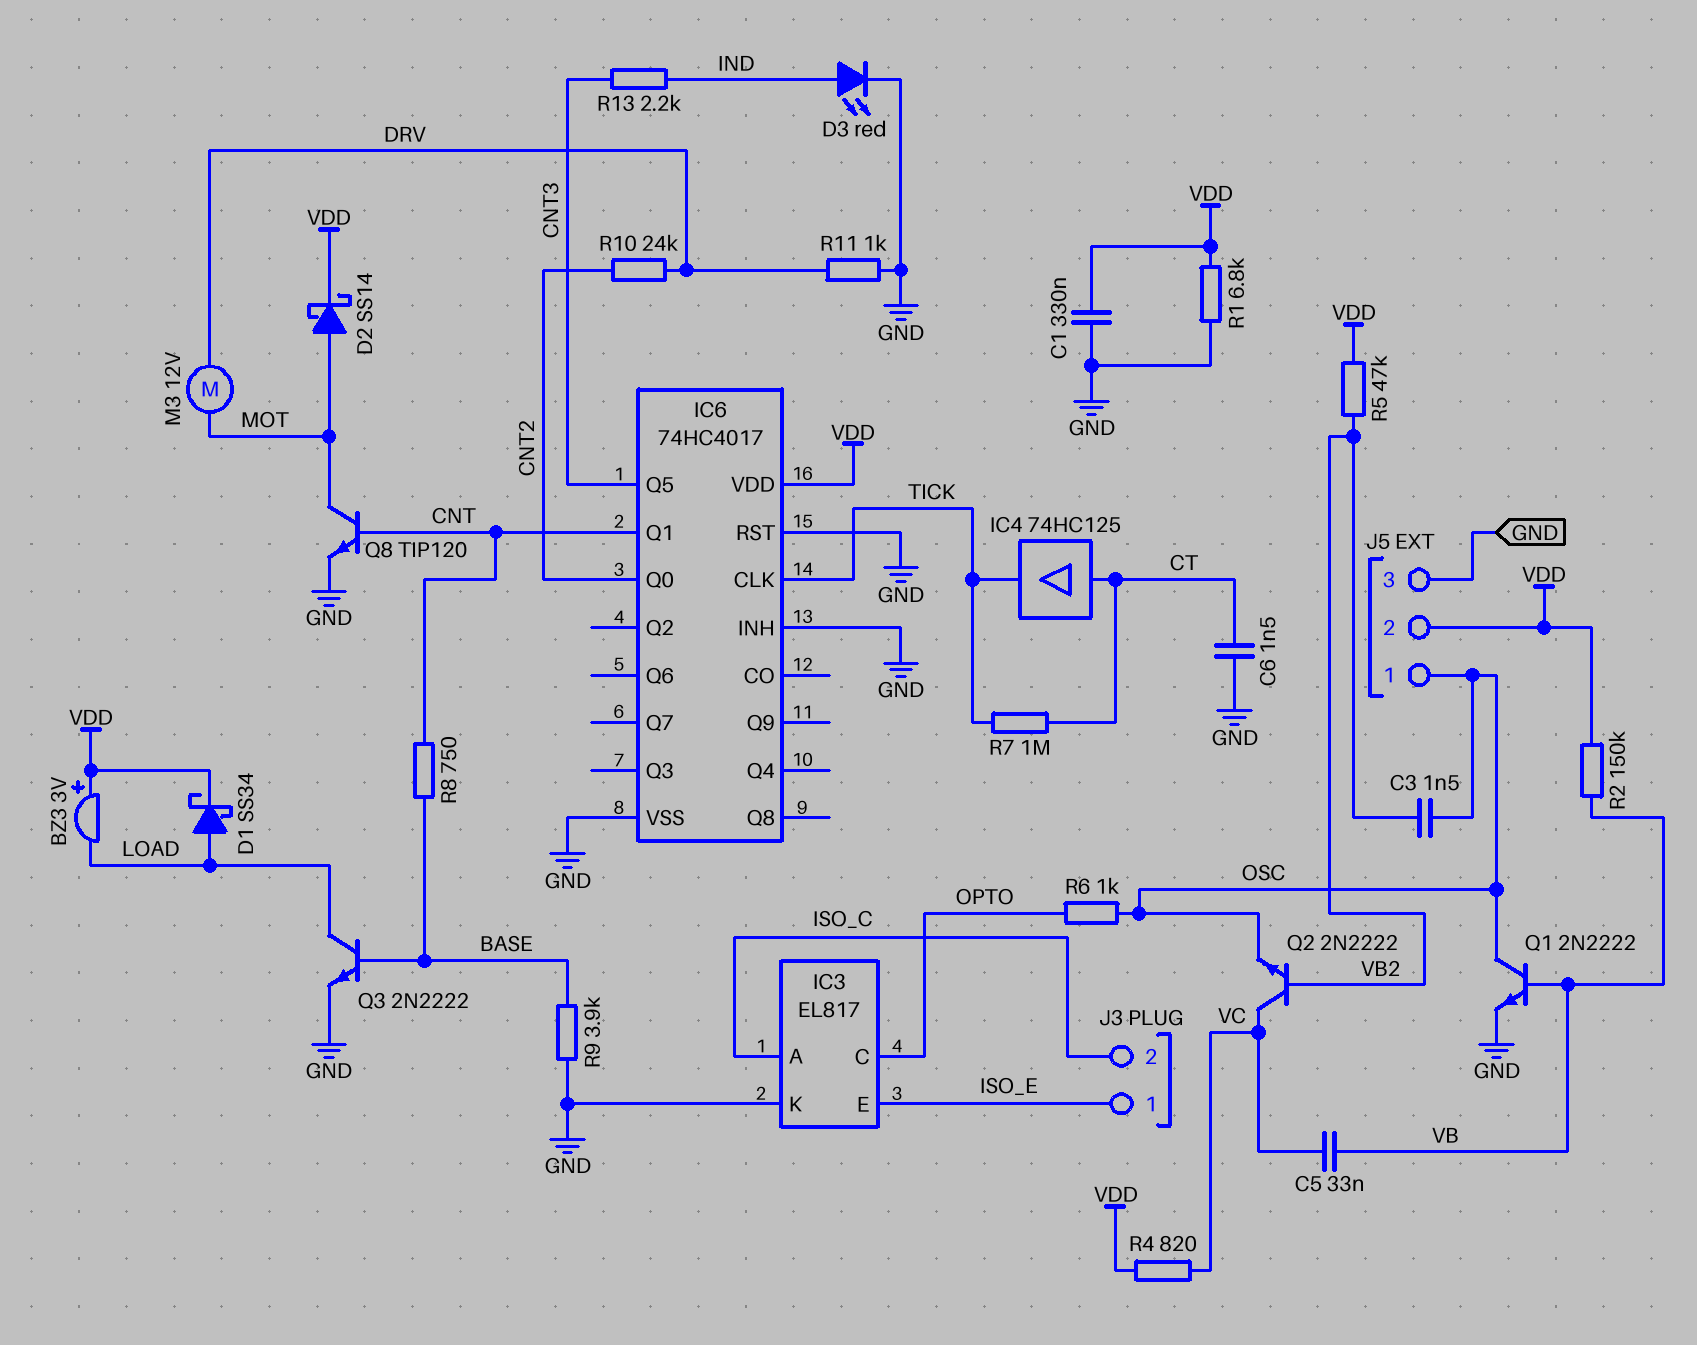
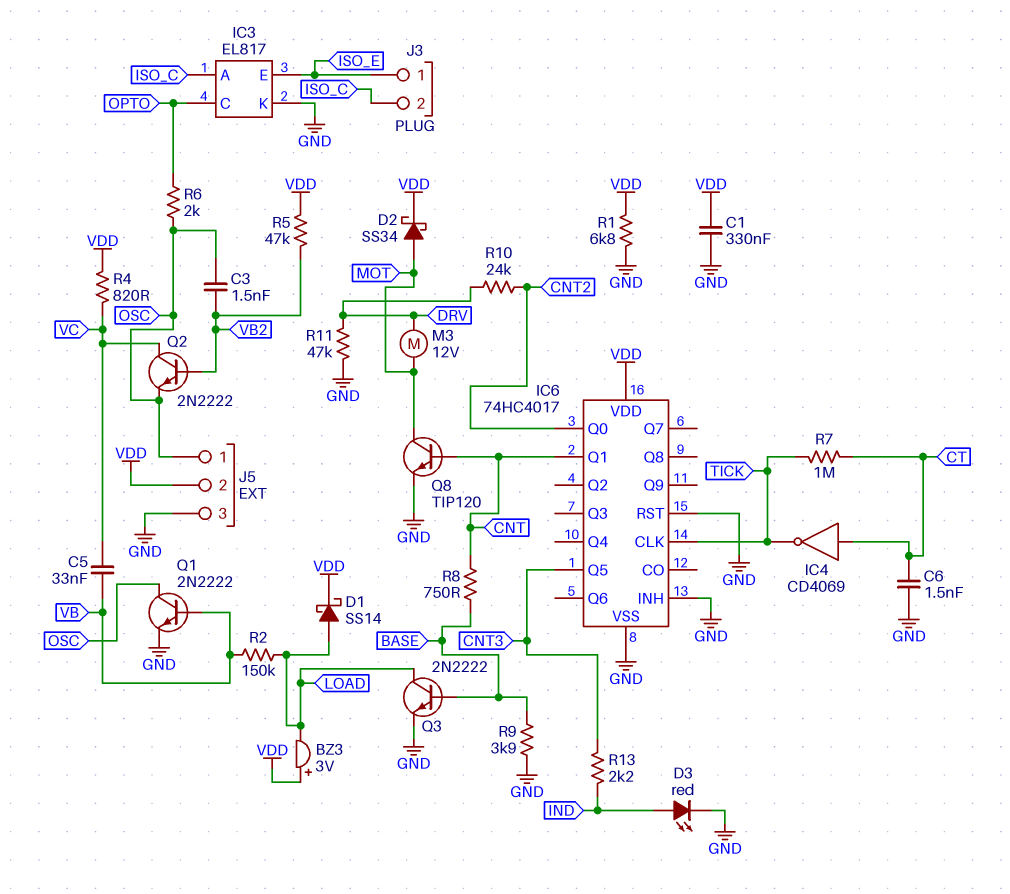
D1: schottky SS34 (A LOAD, K VDD) -> schottky SS14 (A LOAD, K VDD)
D2: schottky SS14 (A MOT, K VDD) -> schottky SS34 (A MOT, K VDD)
IC4: buffer 74HC125 (in CT, out TICK) -> NOT CD4069 (in CT, out TICK)
R2: 150k (VB, VDD) -> 150k (LOAD, VB)
R6: 1k (OPTO, OSC) -> 2k (OPTO, OSC)
R11: 1k (DRV, GND) -> 47k (DRV, GND)

